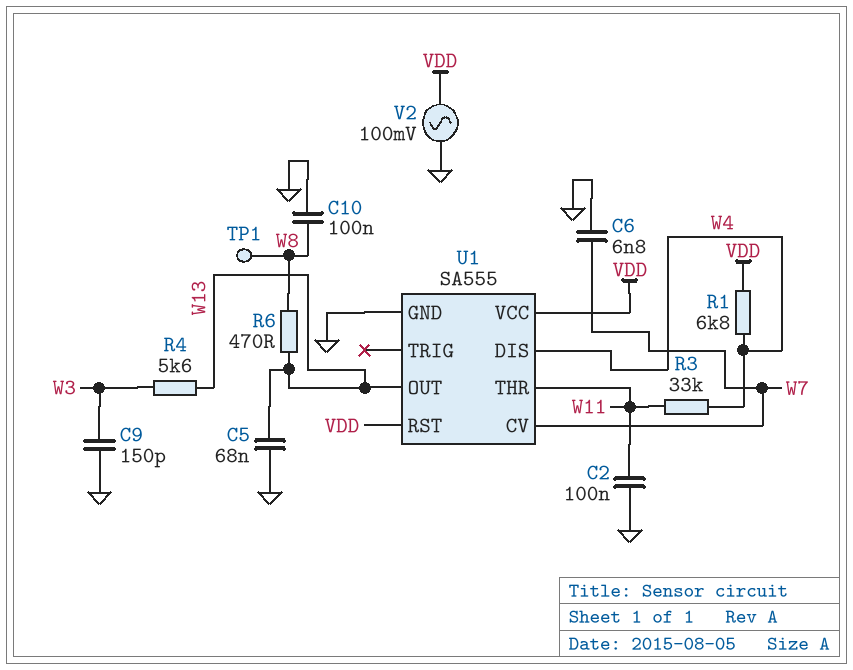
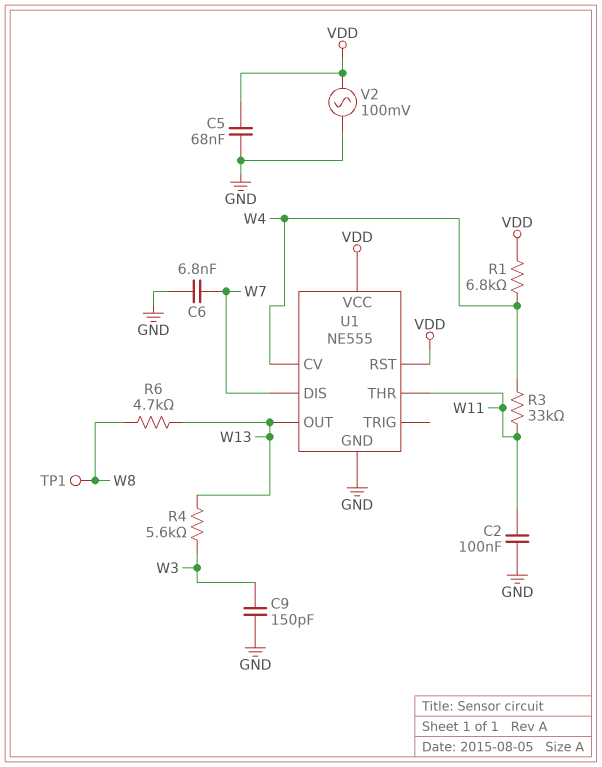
C5: 68nF (GND, W13) -> 68nF (GND, VDD)
C10: 100nF (GND, W8) -> none
R6: 470 (W8, W13) -> 4.7k (W8, W13)
U1: SA555 -> NE555
U1 pin CV: W7 -> W4
U1 pin DIS: W4 -> W7

